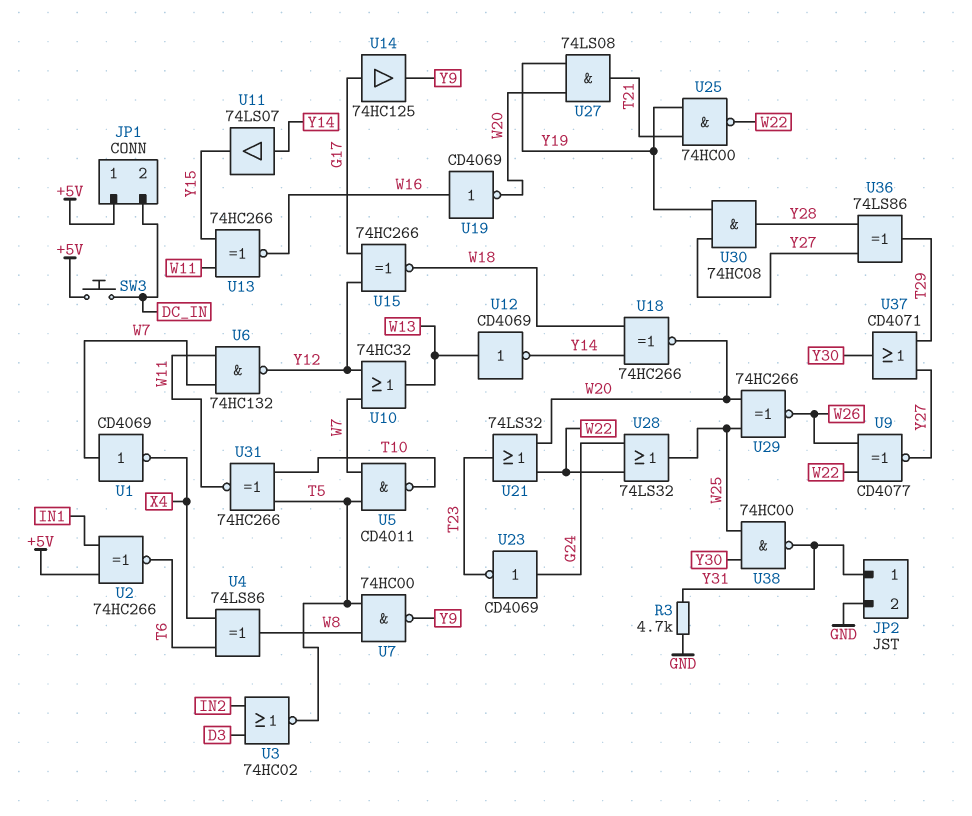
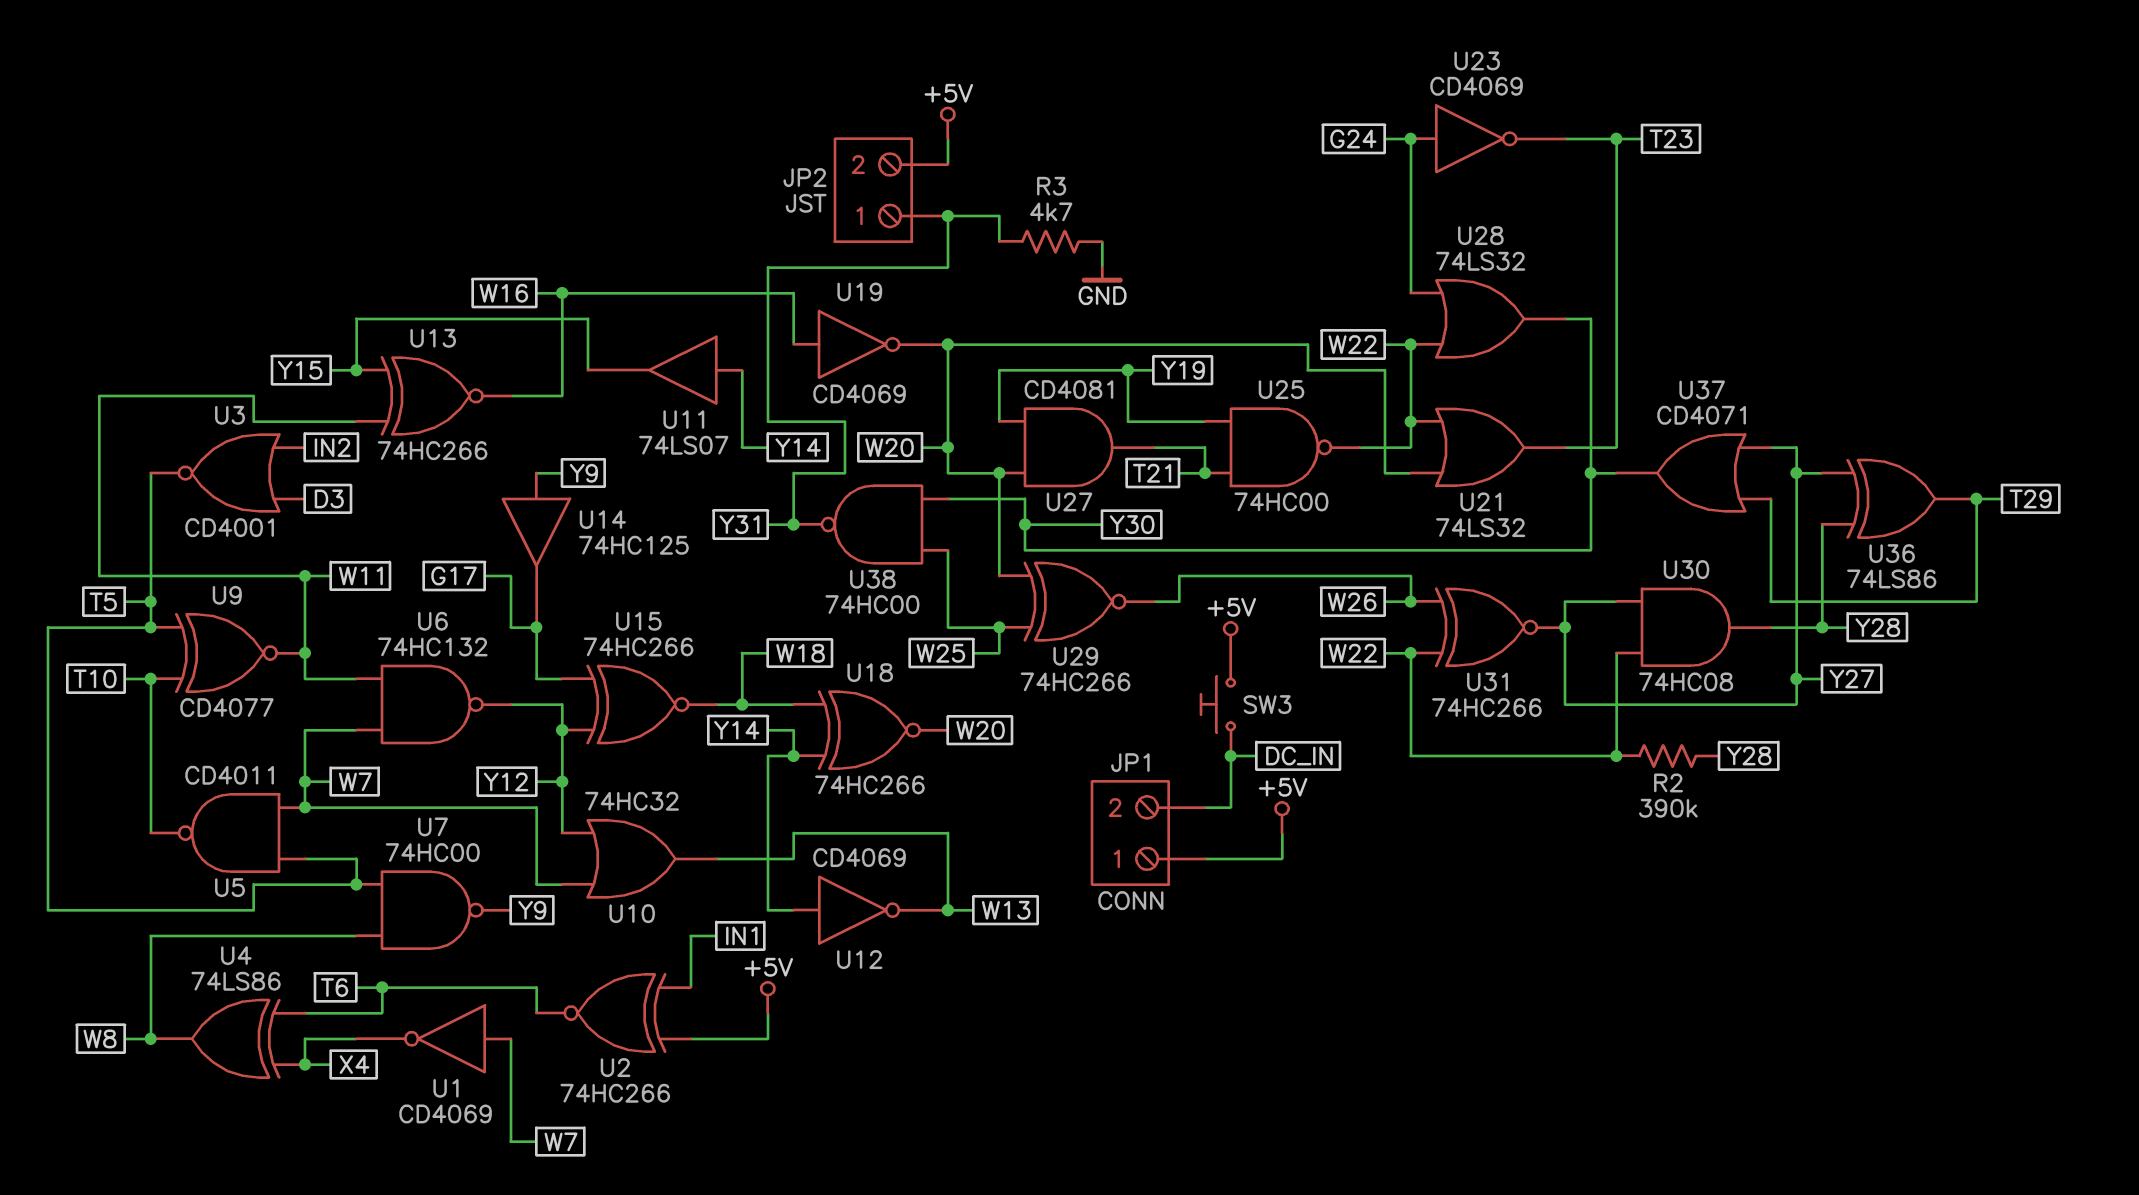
JP2 pin 2: GND -> +5V
R2: none -> 390k (W22, Y28)
U3: NOR 74HC02 (in D3, in IN2, out T5) -> NOR CD4001 (in D3, in IN2, out T5)
U9: XNOR CD4077 (in W22, in W26, out Y27) -> XNOR CD4077 (in T5, in T10, out W11)
U12: NOT CD4069 (in W13, out Y14) -> NOT CD4069 (in Y14, out W13)
U14: buffer 74HC125 (in G17, out Y9) -> buffer 74HC125 (in Y9, out G17)
U27: AND 74LS08 (in W20, in Y19, out T21) -> AND CD4081 (in W20, in Y19, out T21)
U28: OR 74LS32 (in G24, in W22, out W25) -> OR 74LS32 (in G24, in W22, out Y30)
U30: AND 74HC08 (in Y19, in Y27, out Y28) -> AND 74HC08 (in W22, in Y27, out Y28)
U31: XNOR 74HC266 (in T5, in T10, out W11) -> XNOR 74HC266 (in W22, in W26, out Y27)

